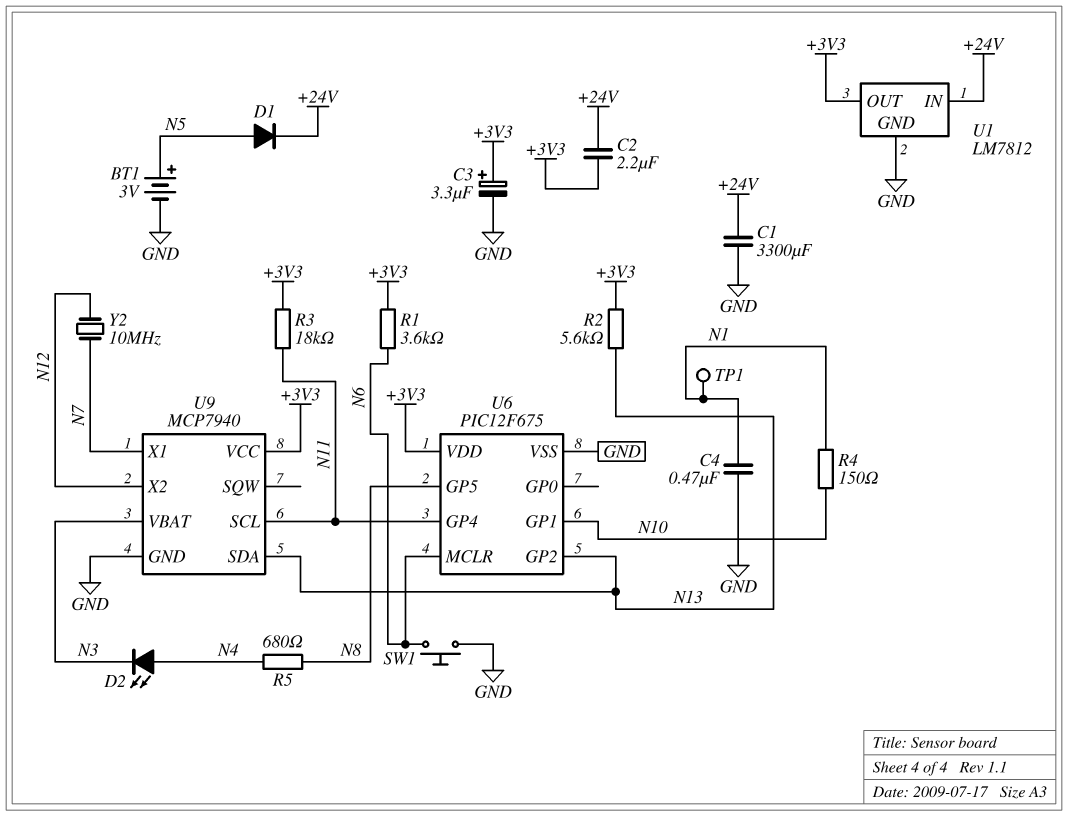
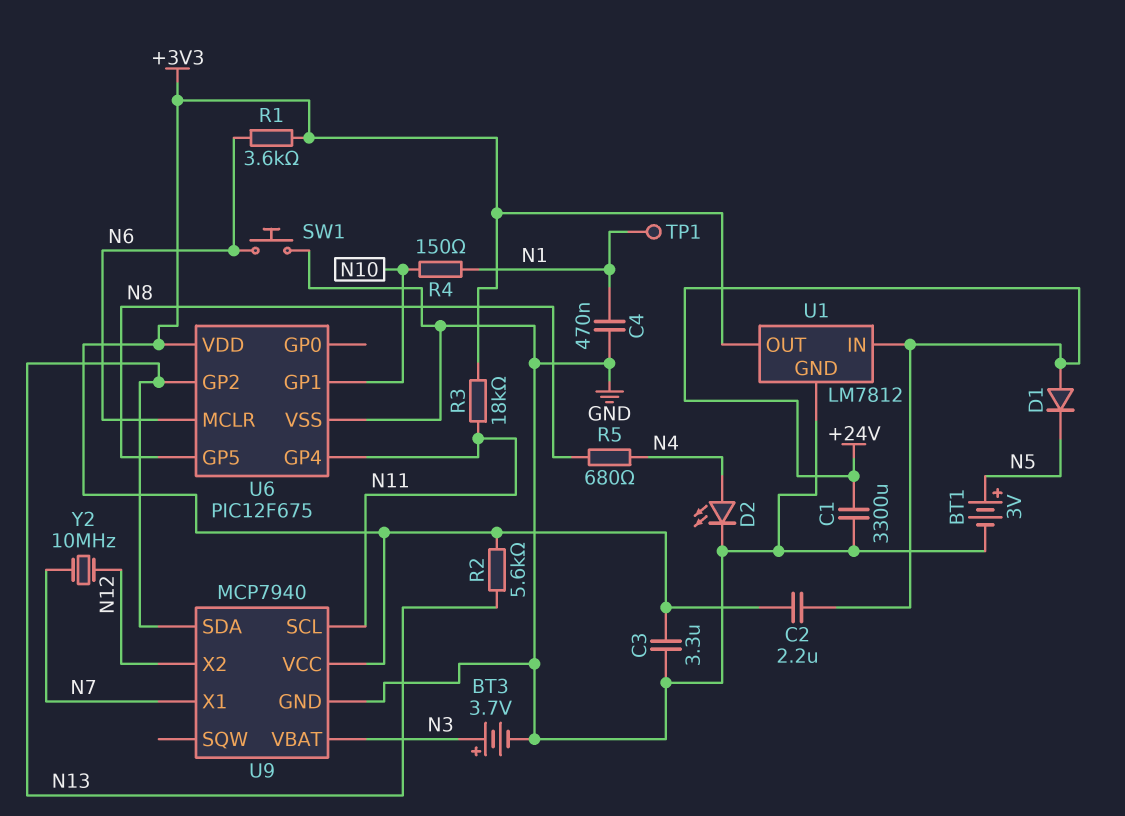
BT3: none -> 3.7V (plus N3, minus GND)
C3: 3.3uF (plus +3V3, minus GND) -> 3.3uF (+3V3, GND)
D1: diode (A N5, K +24V) -> diode (A +24V, K N5)
D2: LED (A N4, K N3) -> LED (A N4, K GND)

